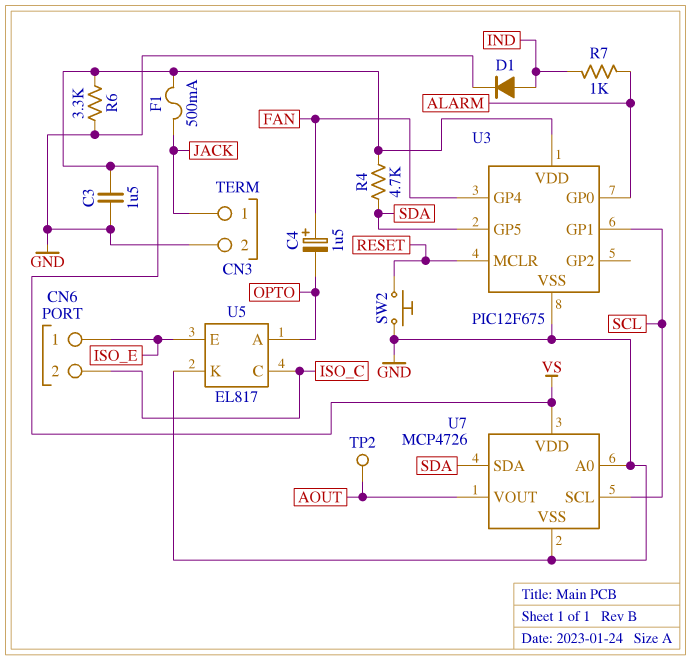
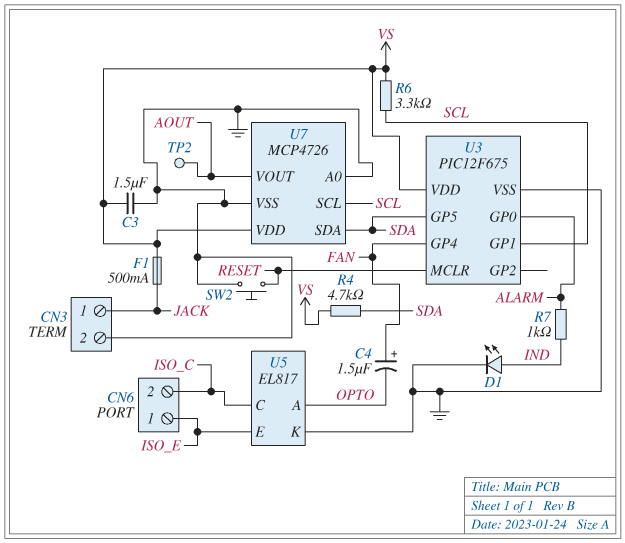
D1: diode (A IND, K GND) -> LED (A IND, K GND)
R6: 3.3k (GND, VS) -> 3.3k (SCL, VS)

